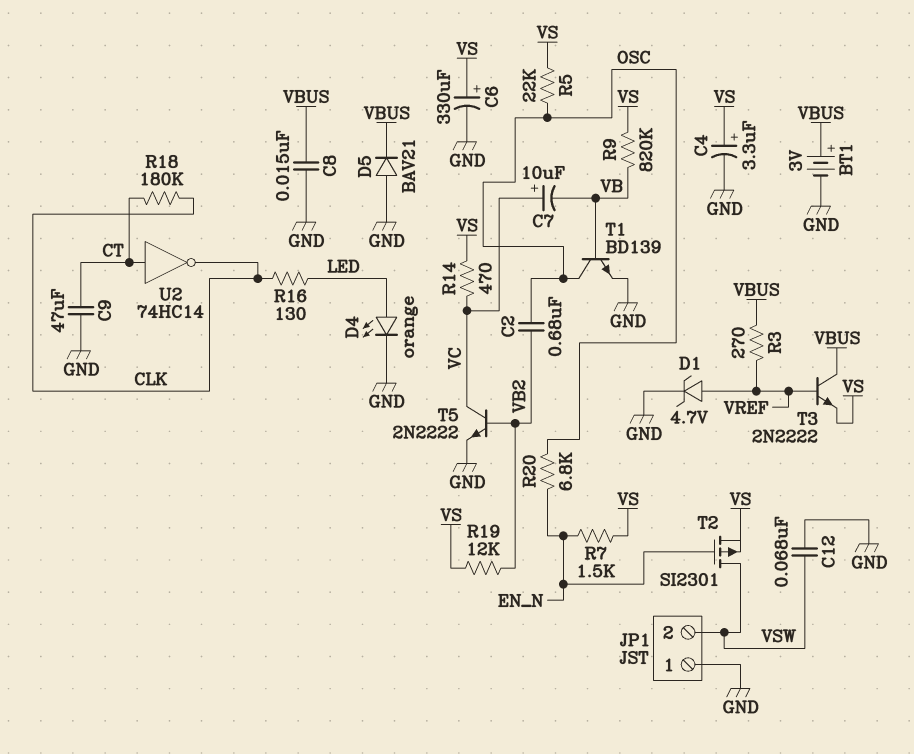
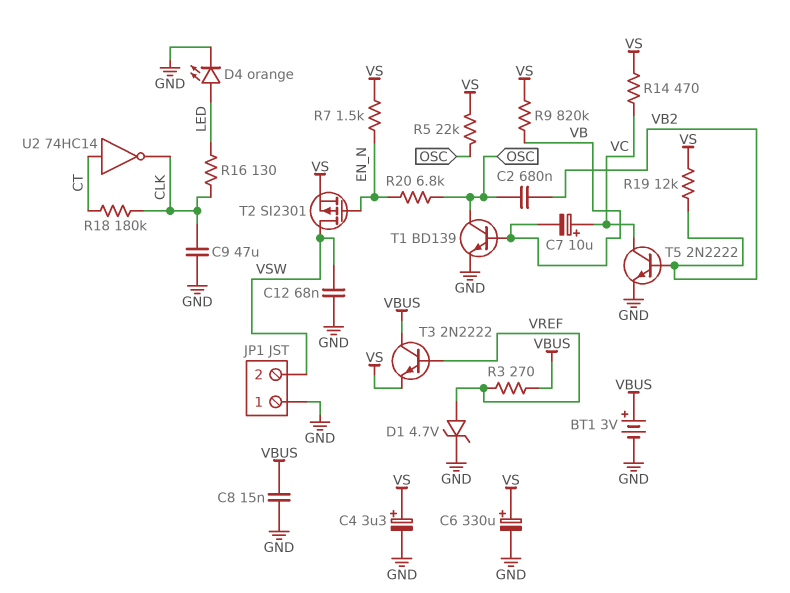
C9: 47uF (CT, GND) -> 47uF (CLK, GND)
D5: diode BAV21 (A GND, K VBUS) -> none

